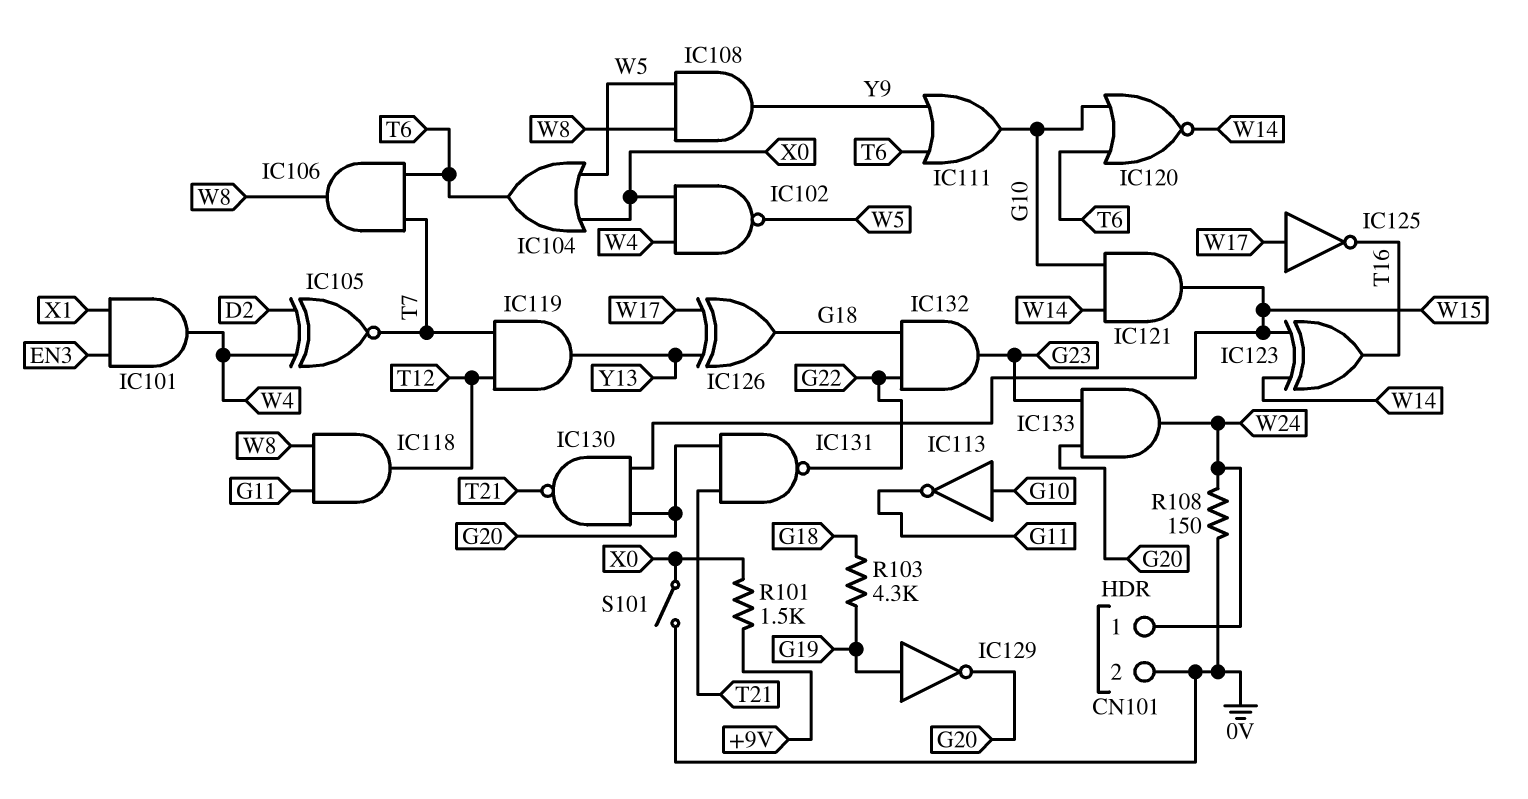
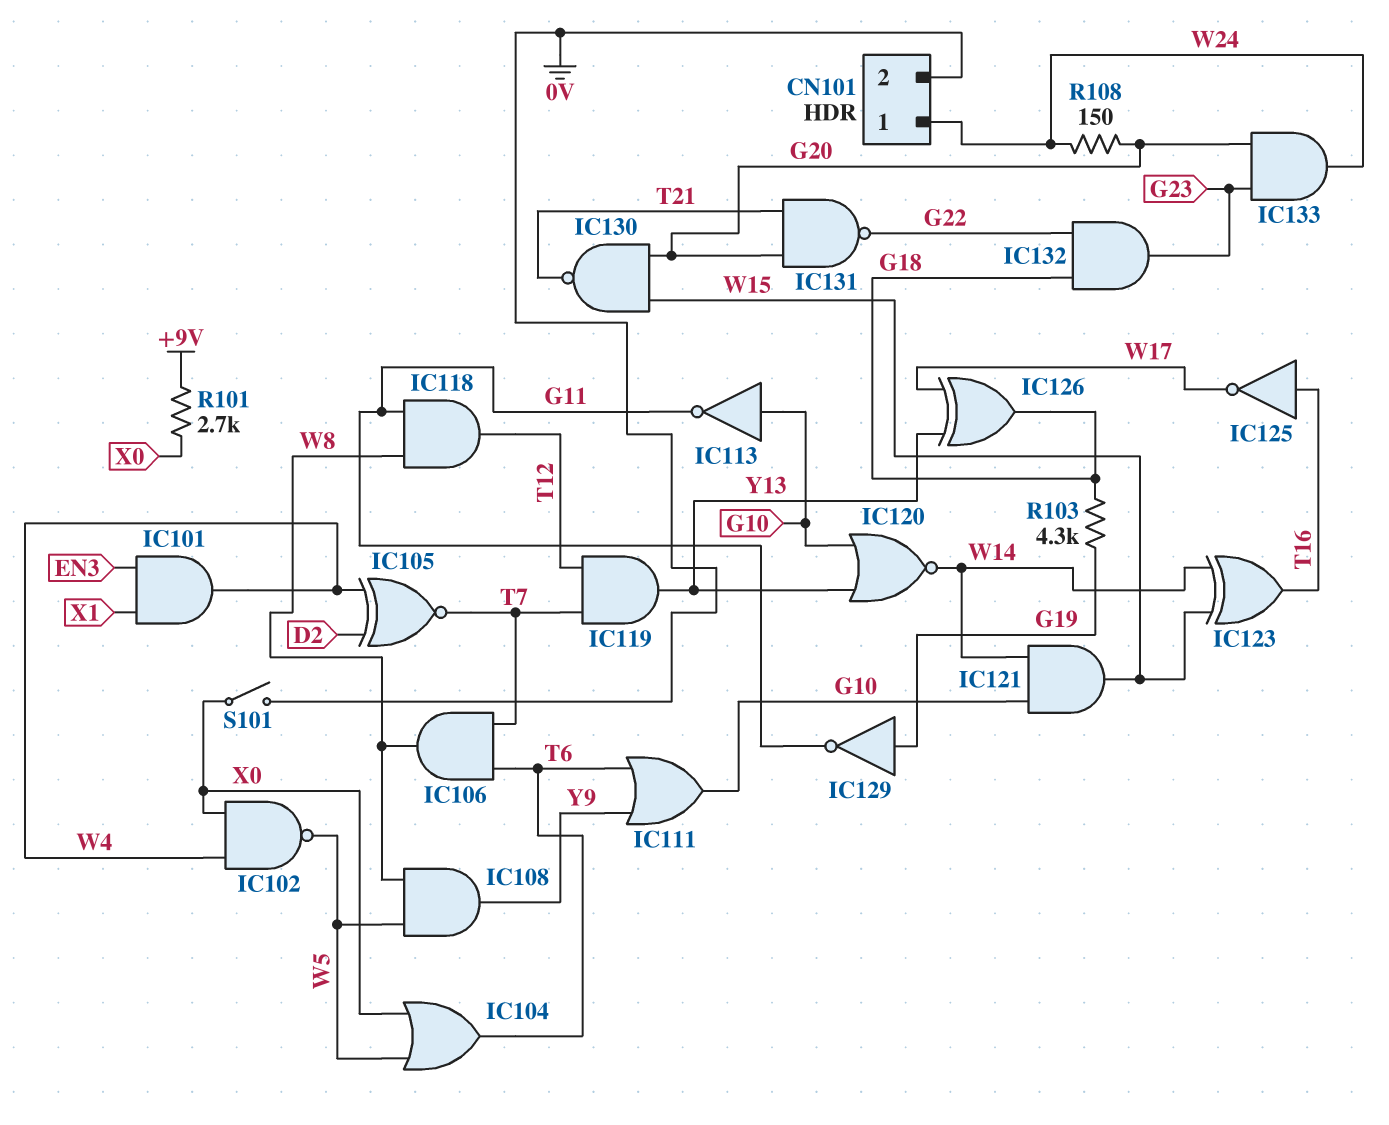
IC120: NOR (in G10, in T6, out W14) -> NOR (in G10, in Y13, out W14)
IC125: NOT (in W17, out T16) -> NOT (in T16, out W17)
IC129: NOT (in G19, out G20) -> NOT (in G19, out G11)
R101: 1.5k (+9V, X0) -> 2.7k (+9V, X0)
R108: 150 (0V, W24) -> 150 (G20, W24)

